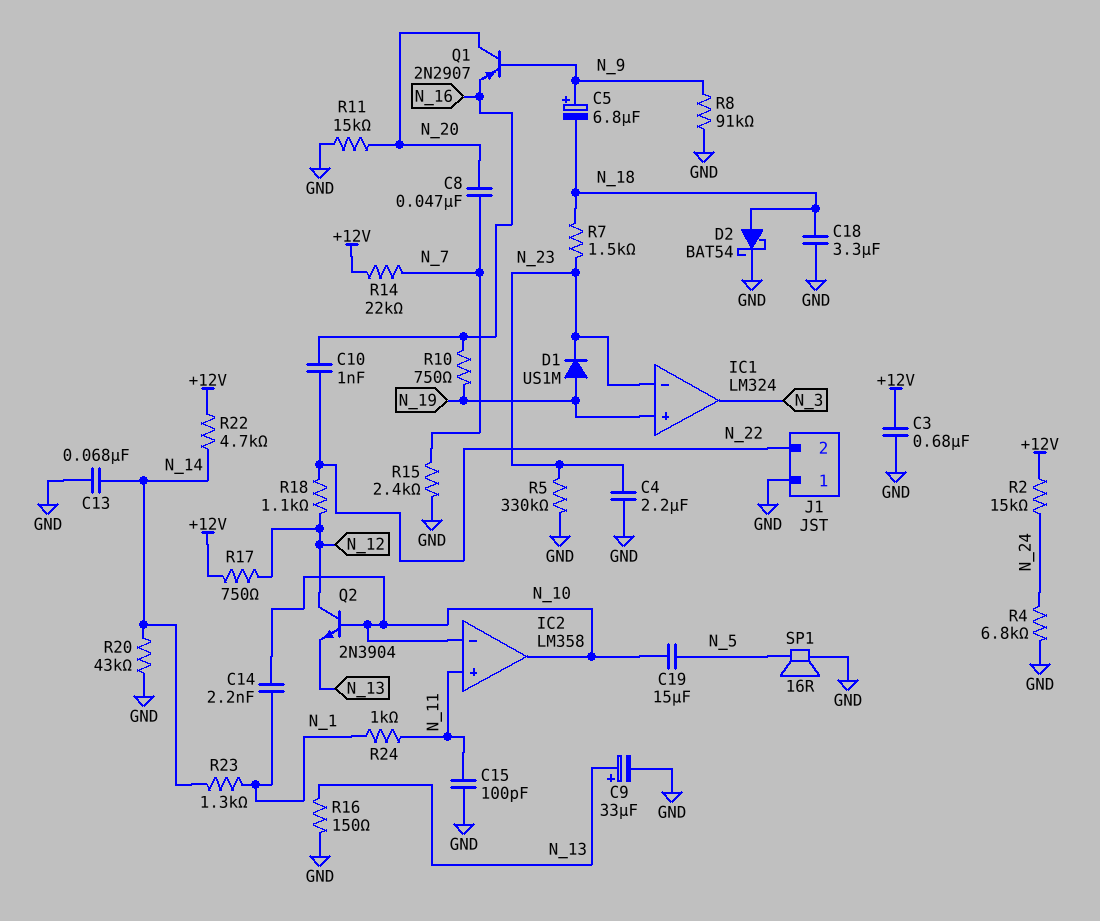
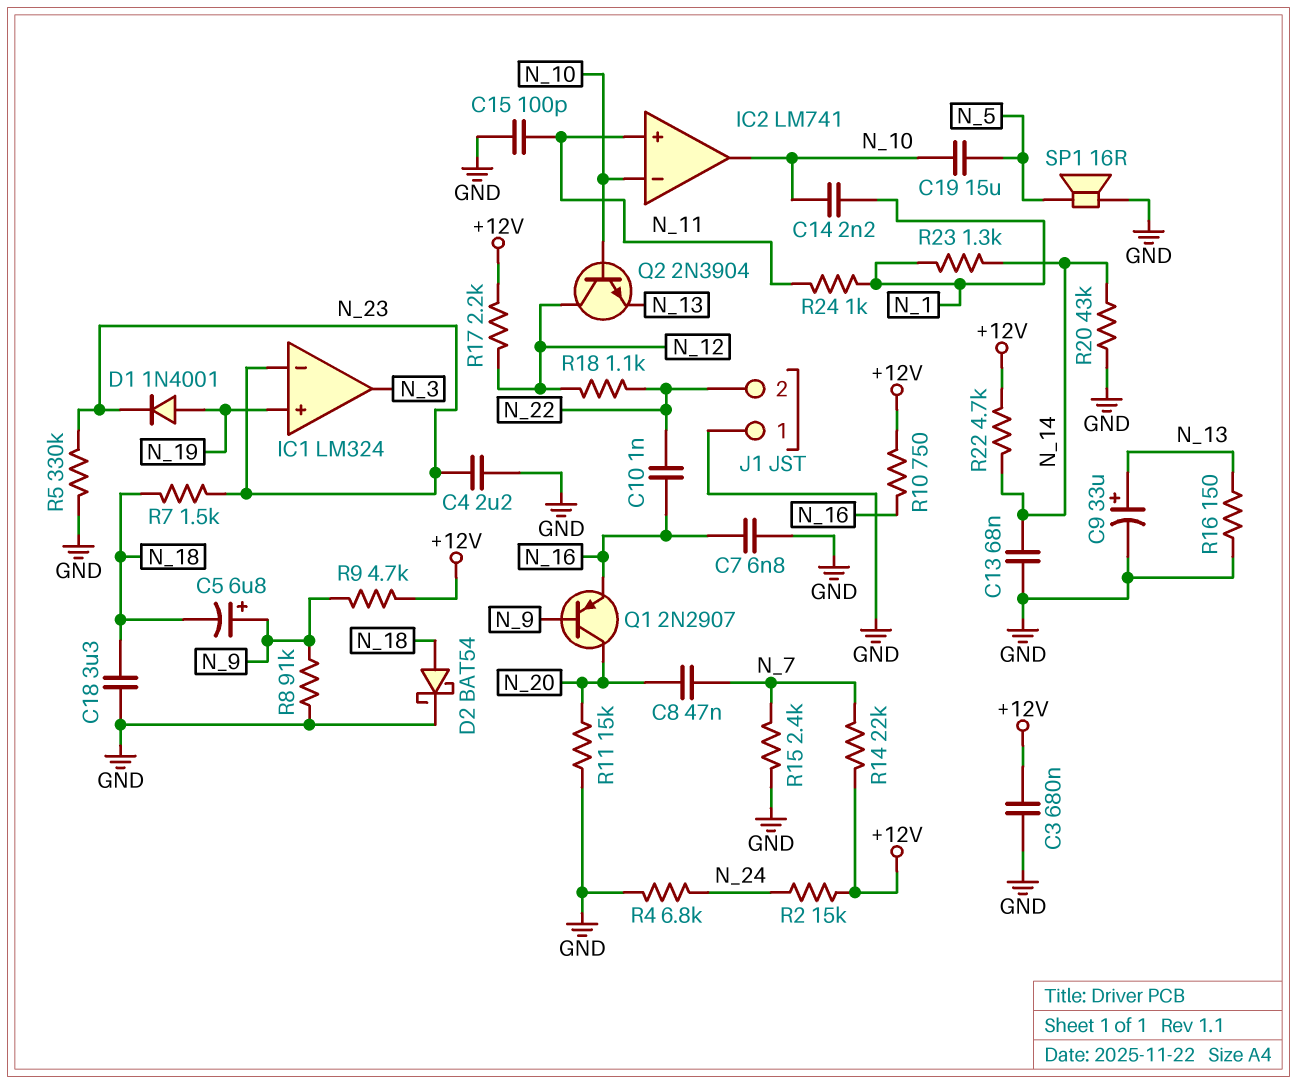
C7: none -> 6.8nF (GND, N_16)
D1: diode US1M (A N_19, K N_23) -> diode 1N4001 (A N_19, K N_23)
IC2: LM358 -> LM741
R9: none -> 4.7k (+12V, N_9)
R10: 750 (N_16, N_19) -> 750 (+12V, N_16)
R17: 750 (+12V, N_12) -> 2.2k (+12V, N_12)

